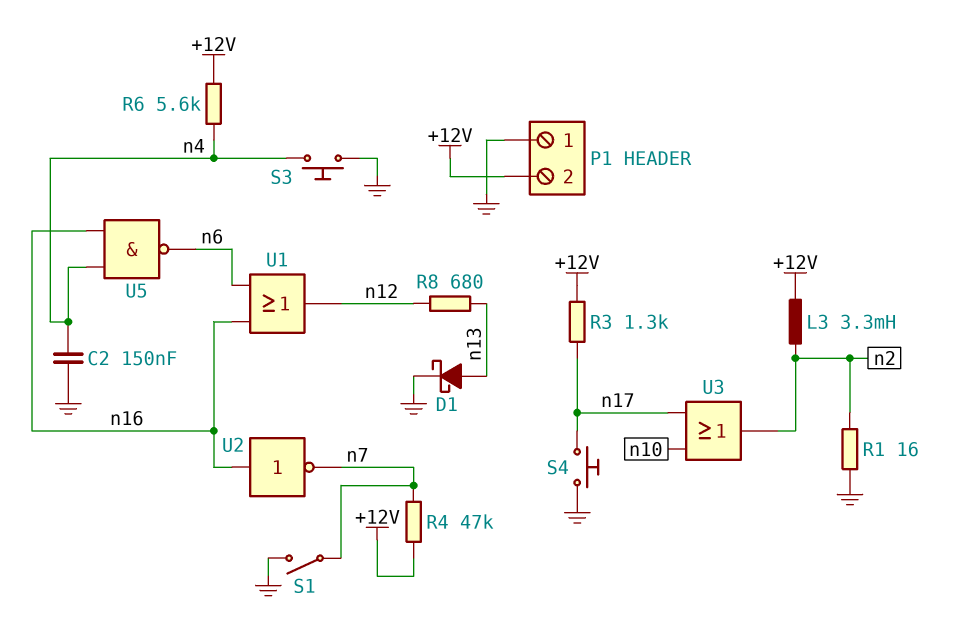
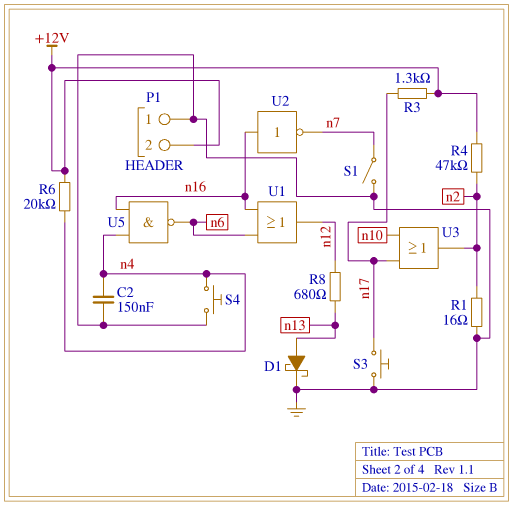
L3: 3.3mH (+12V, n2) -> none
R4: 47k (+12V, n7) -> 47k (+12V, n2)
R6: 5.6k (+12V, n4) -> 20k (+12V, n4)
S3: button (GND, n4) -> button (GND, n17)
S4: button (GND, n17) -> button (GND, n4)

